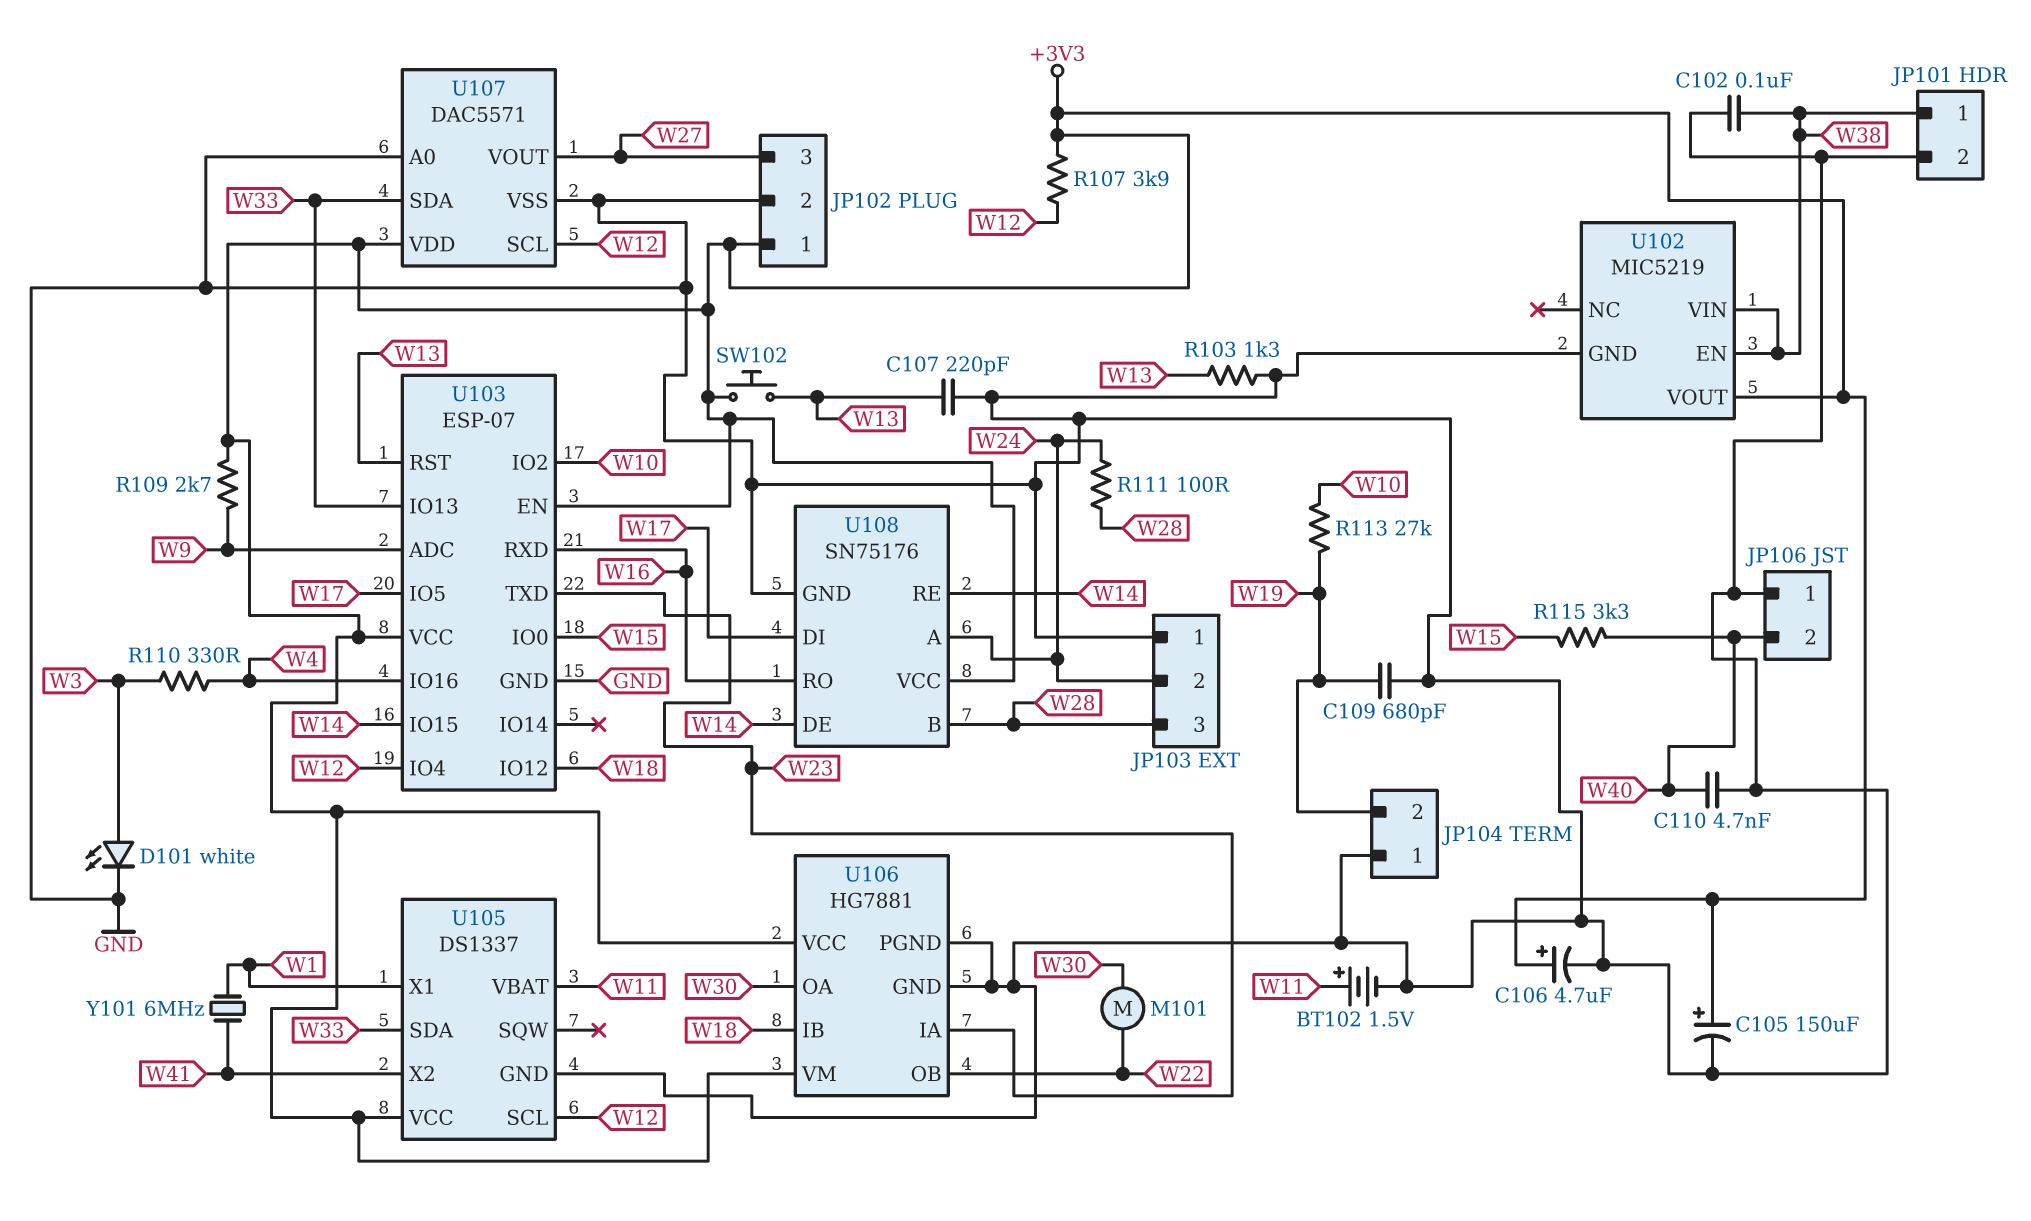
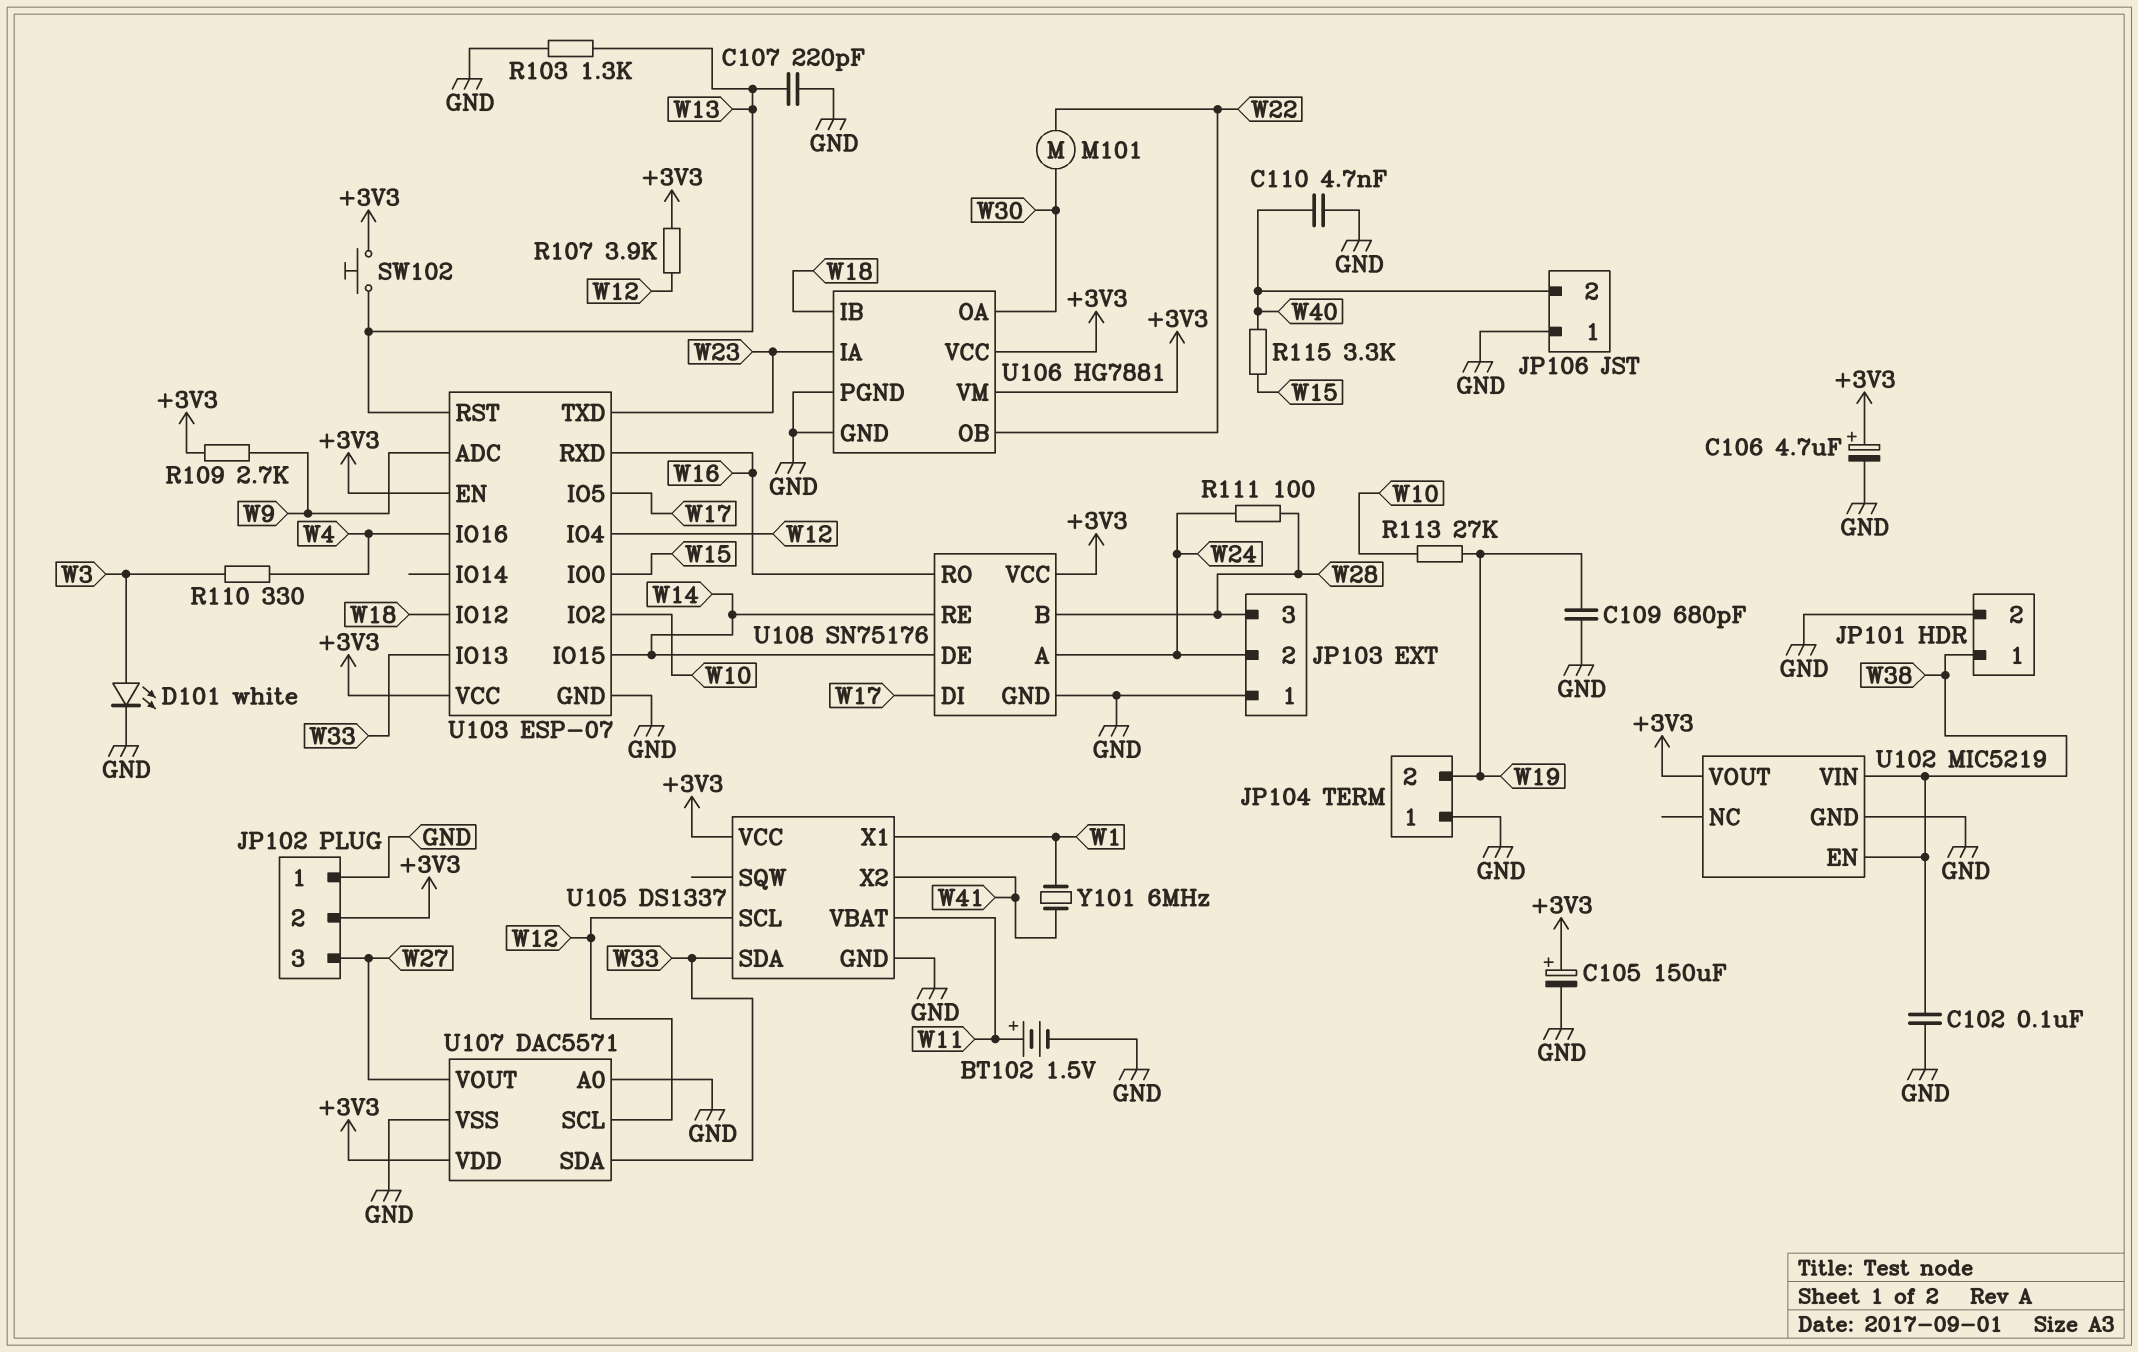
JP102 pin 1: +3V3 -> GND
JP102 pin 2: GND -> +3V3

